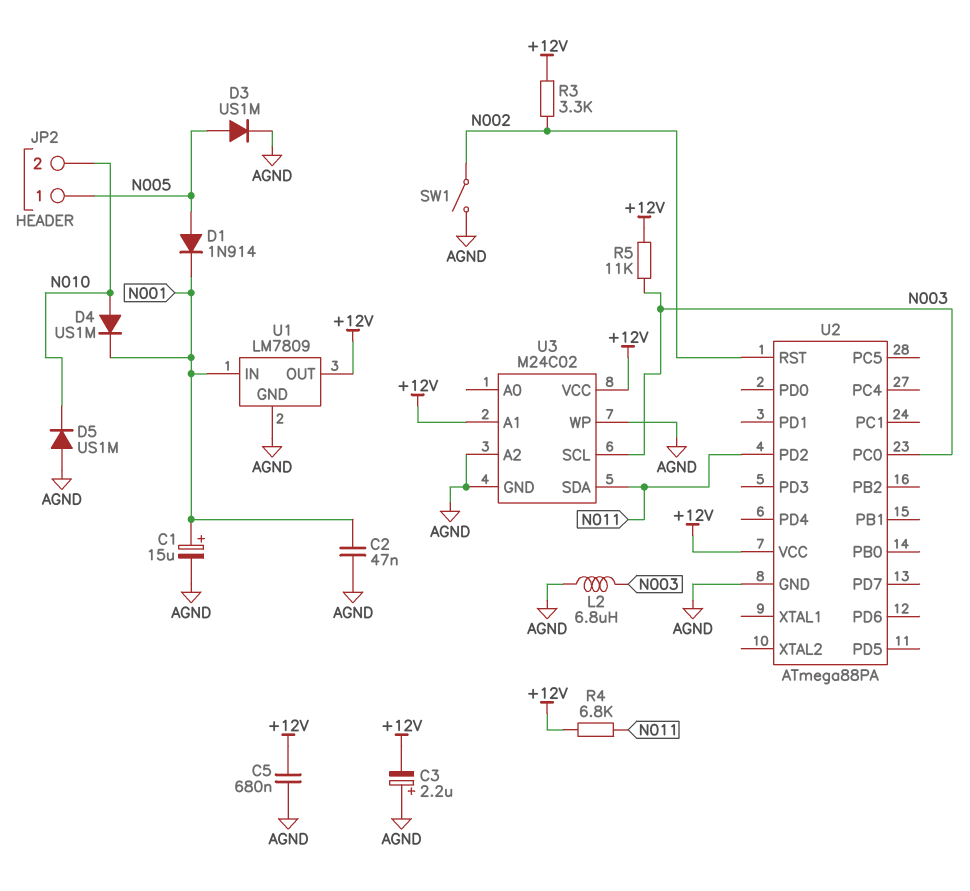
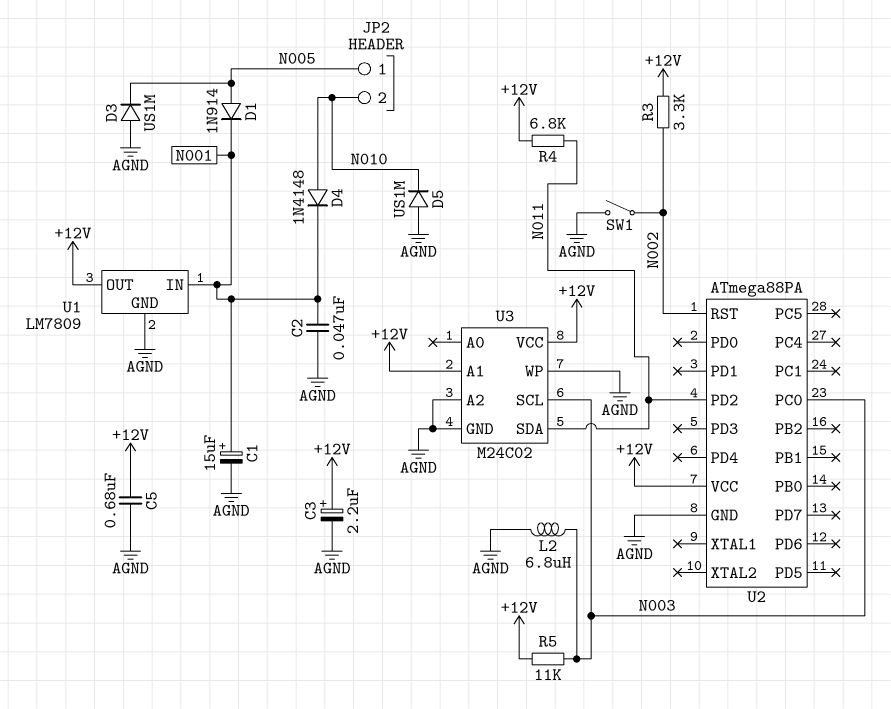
C3: 2.2uF (plus AGND, minus +12V) -> 2.2uF (plus +12V, minus AGND)
D3: diode US1M (A N005, K AGND) -> diode US1M (A AGND, K N005)
D4: diode US1M (A N010, K N001) -> diode 1N4148 (A N010, K N001)

